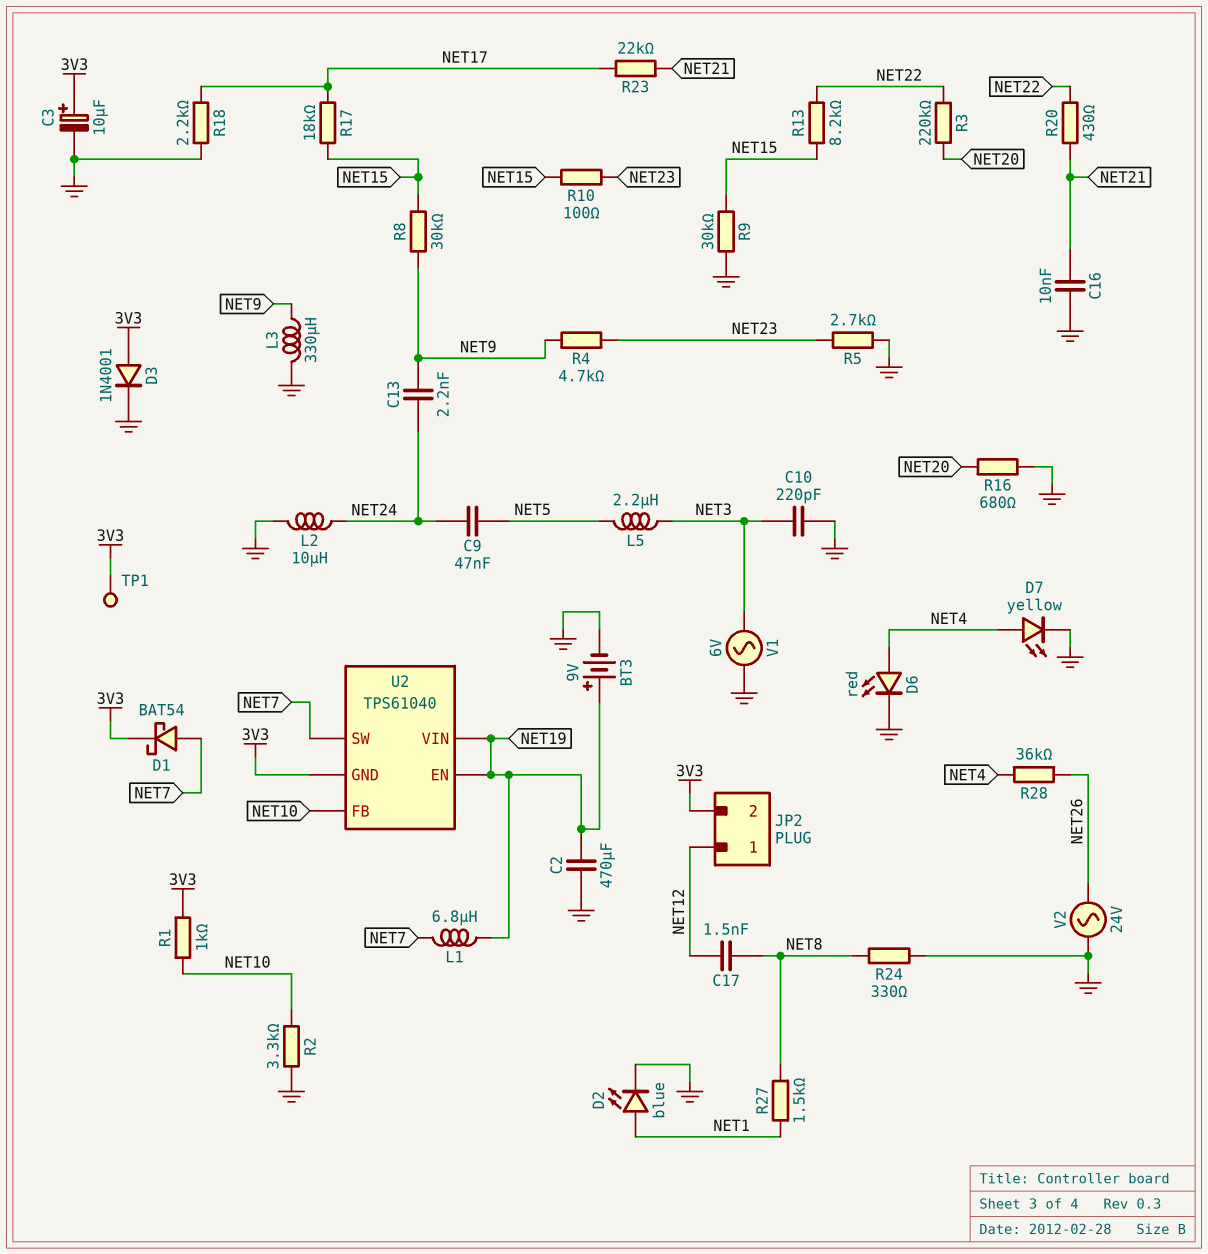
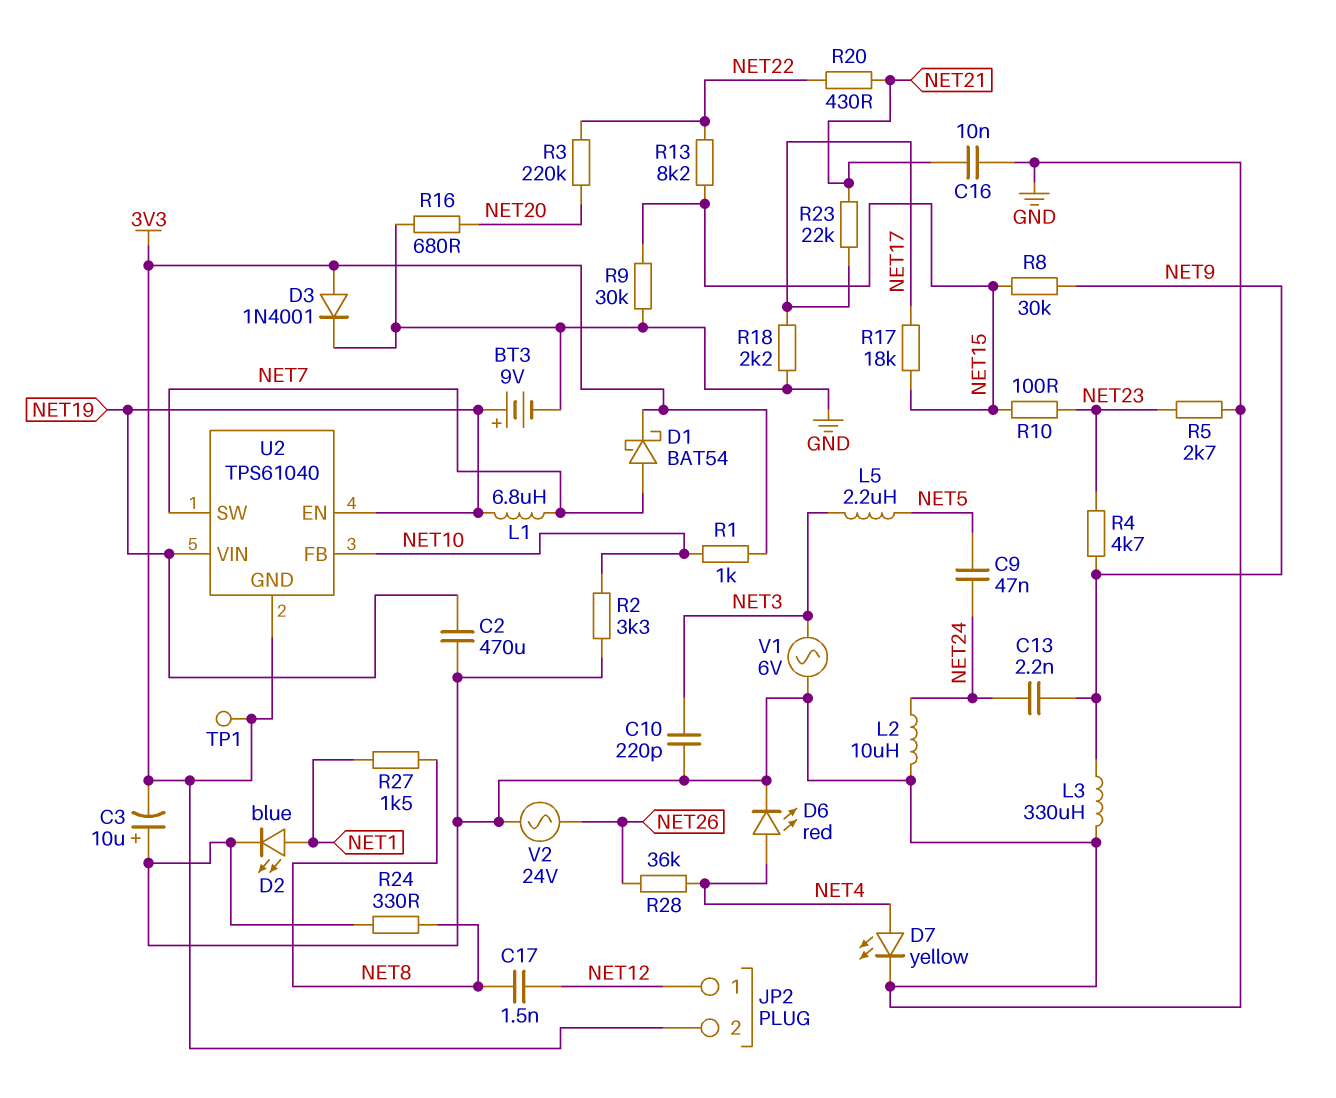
C3: 10uF (plus 3V3, minus GND) -> 10uF (plus GND, minus 3V3)

